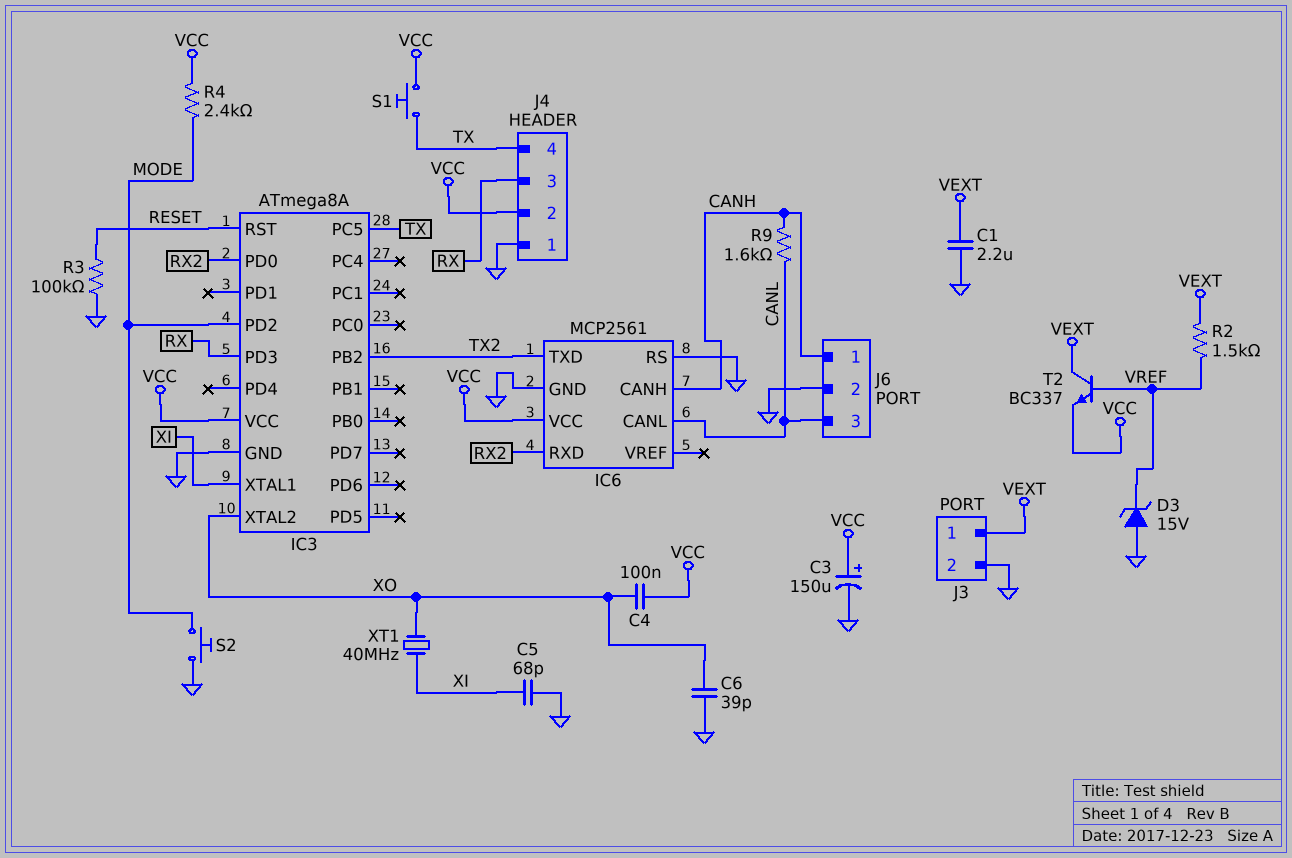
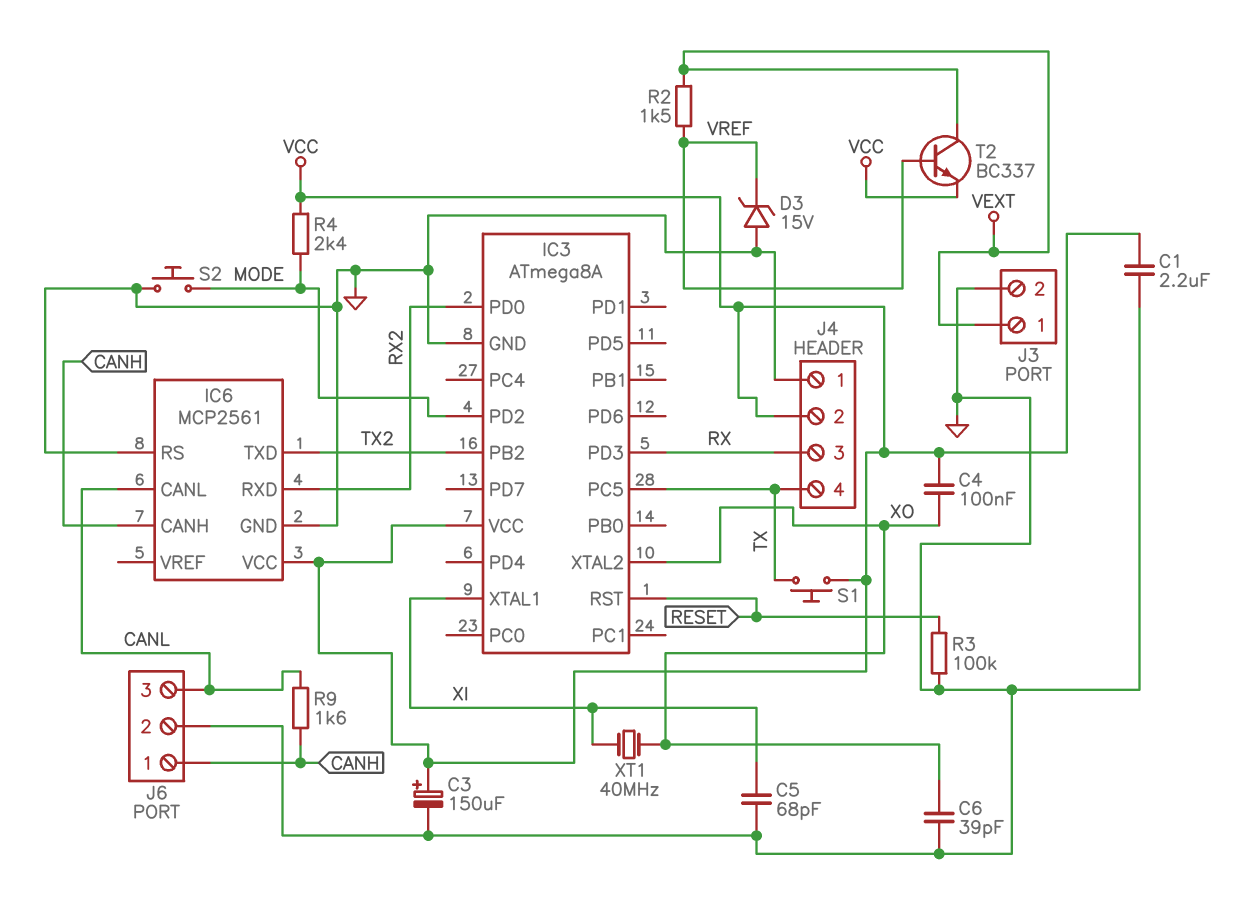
C1: 2.2uF (GND, VEXT) -> 2.2uF (GND, VCC)

